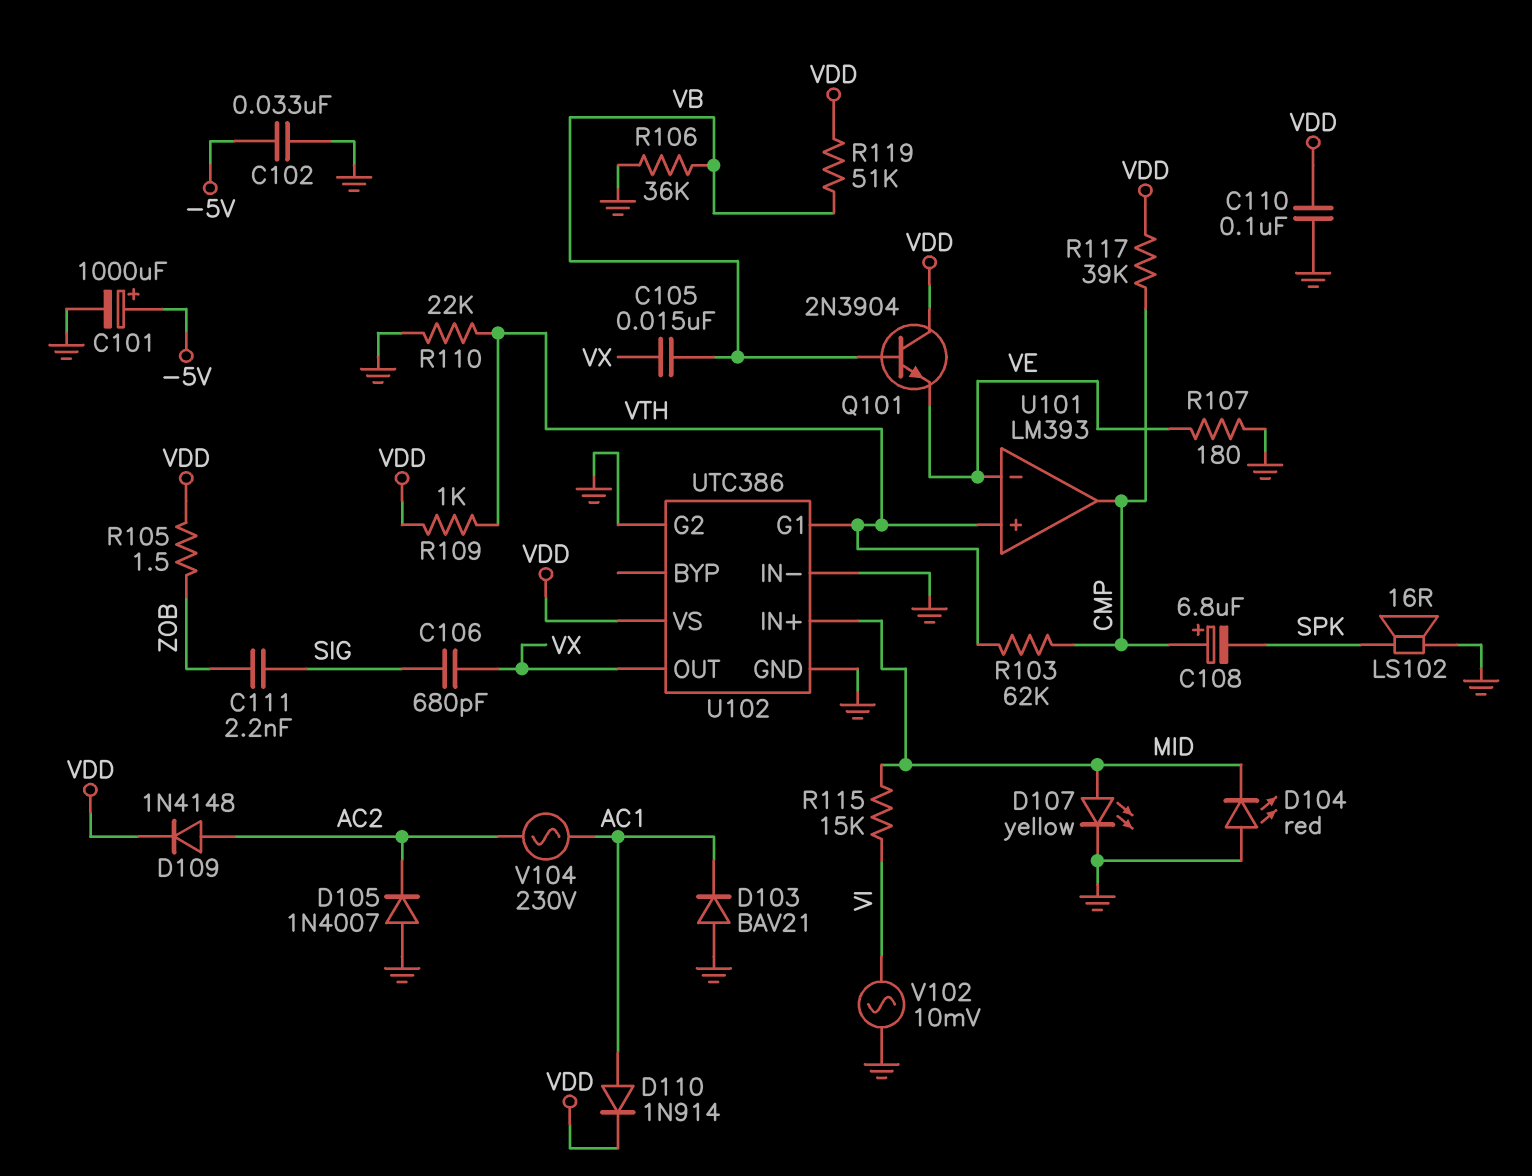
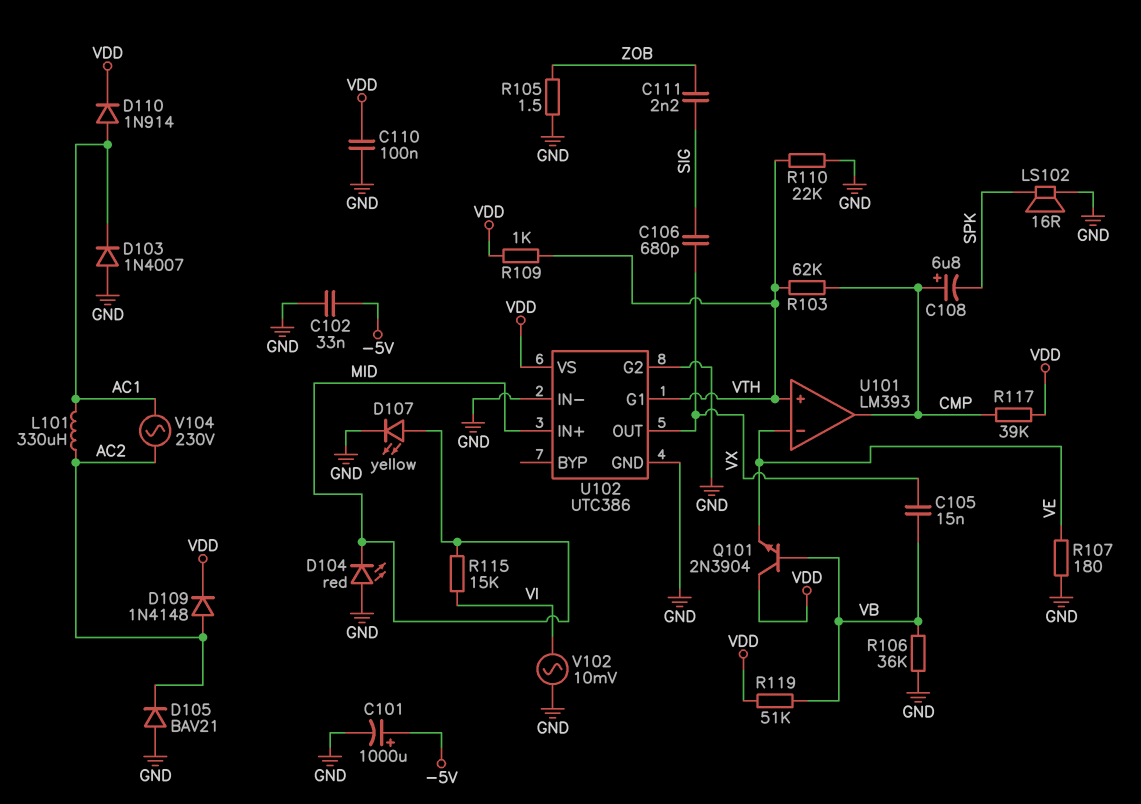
D103: diode BAV21 (A GND, K AC1) -> diode 1N4007 (A GND, K AC1)
D105: diode 1N4007 (A GND, K AC2) -> diode BAV21 (A GND, K AC2)
L101: none -> 330uH (AC1, AC2)
R105: 1.5 (VDD, ZOB) -> 1.5 (GND, ZOB)

